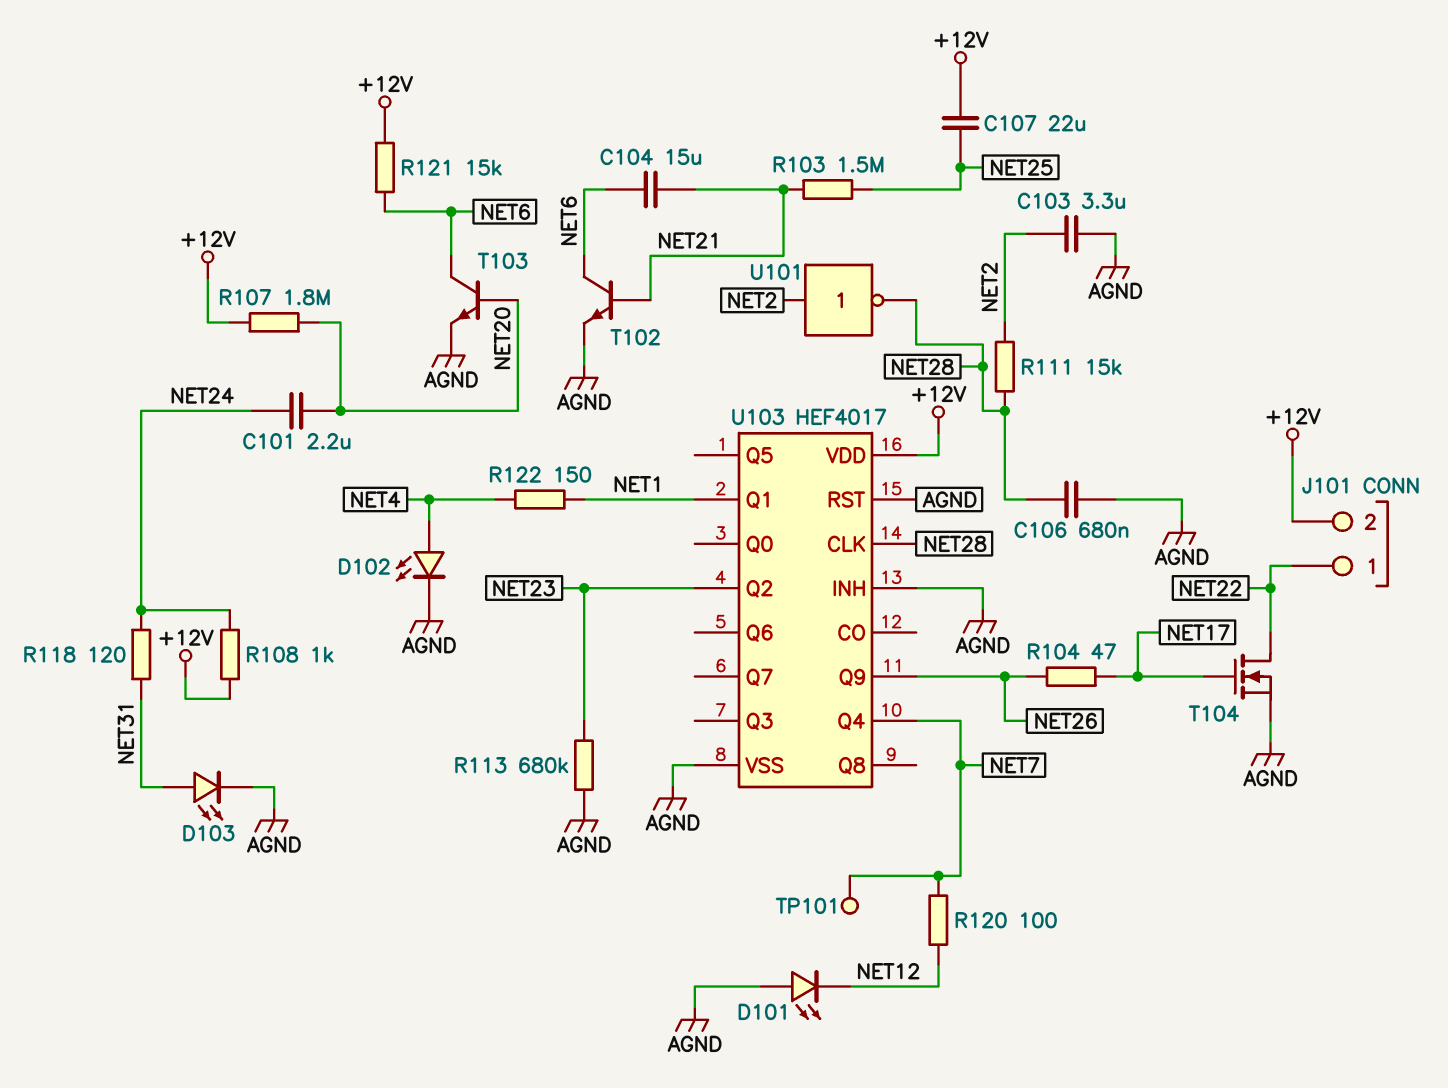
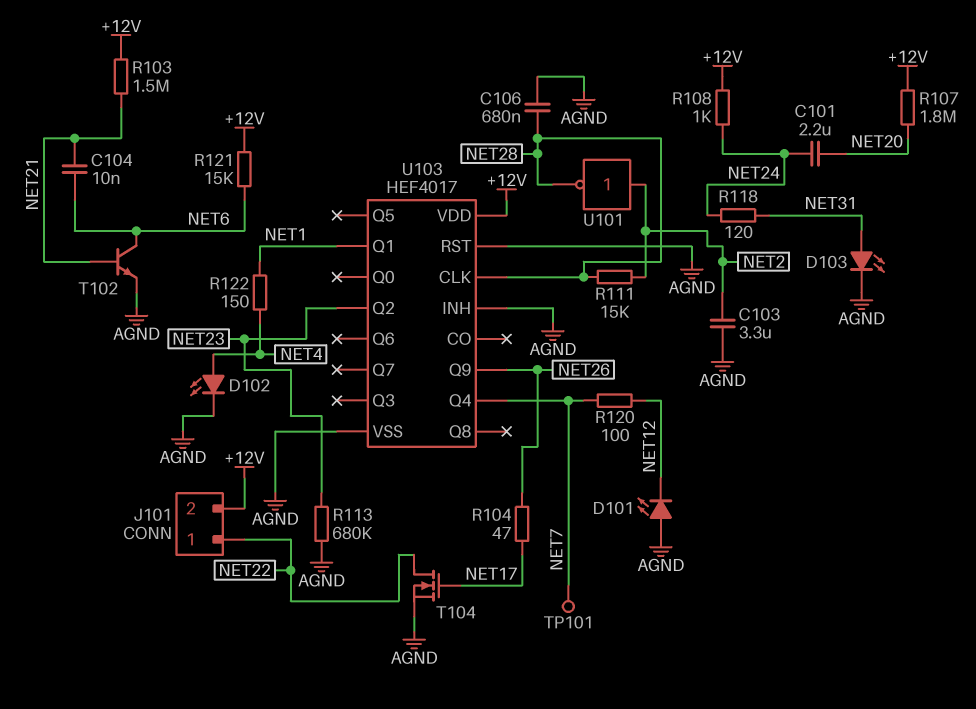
C104: 15uF (NET6, NET21) -> 10nF (NET6, NET21)
C107: 22uF (+12V, NET25) -> none
R103: 1.5M (NET21, NET25) -> 1.5M (+12V, NET21)
T103: NPN (B NET20, C NET6, E AGND) -> none

